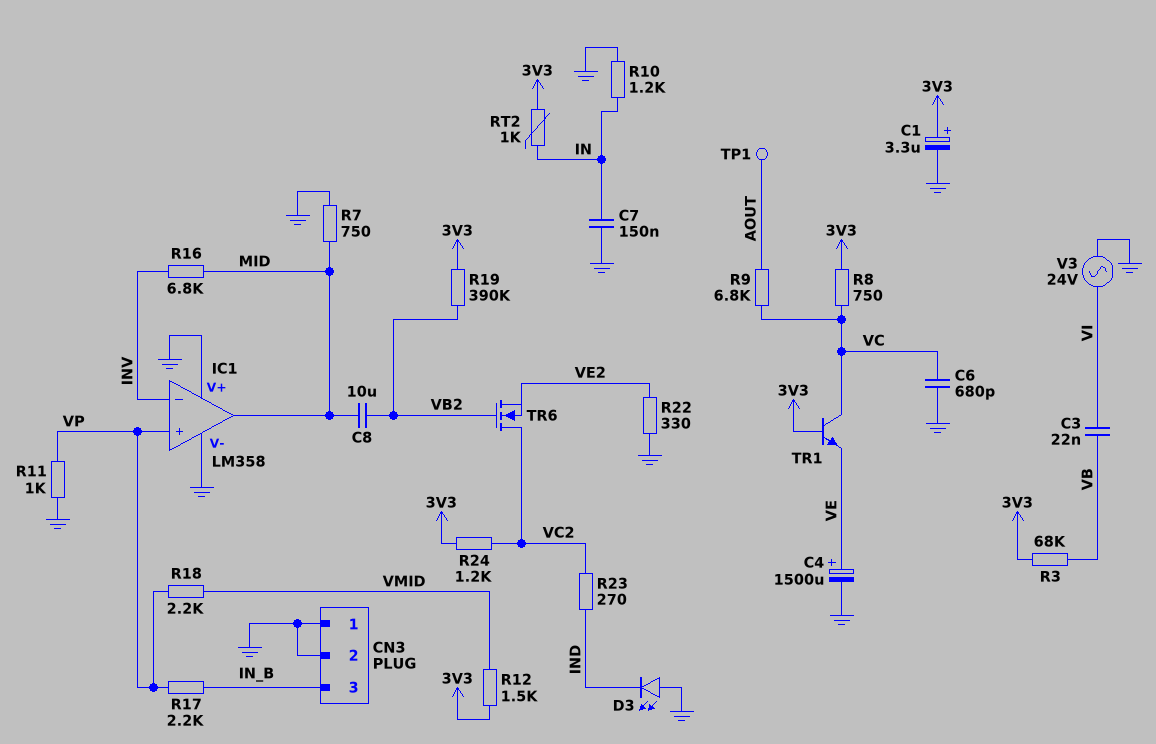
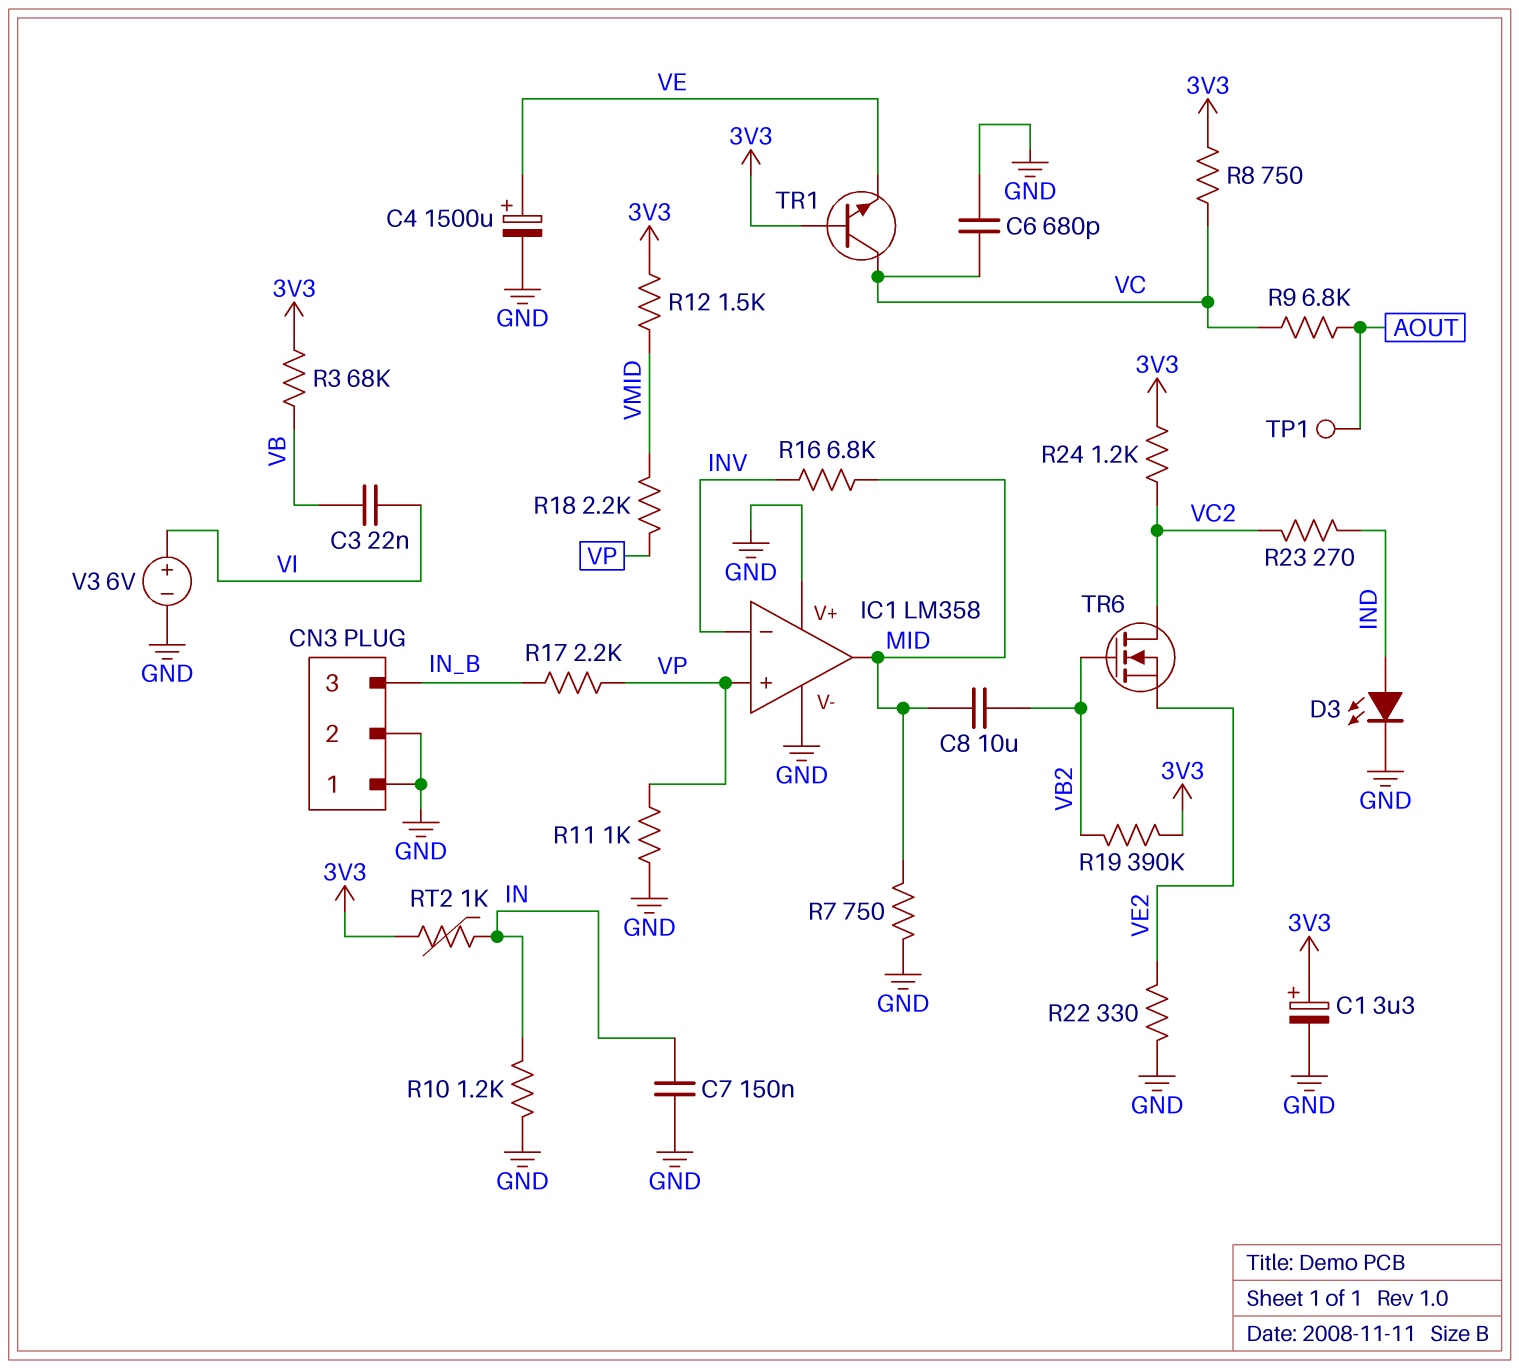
D3: LED (A GND, K IND) -> LED (A IND, K GND)
V3: AC 24V (GND, VI) -> 6V (plus VI, minus GND)

